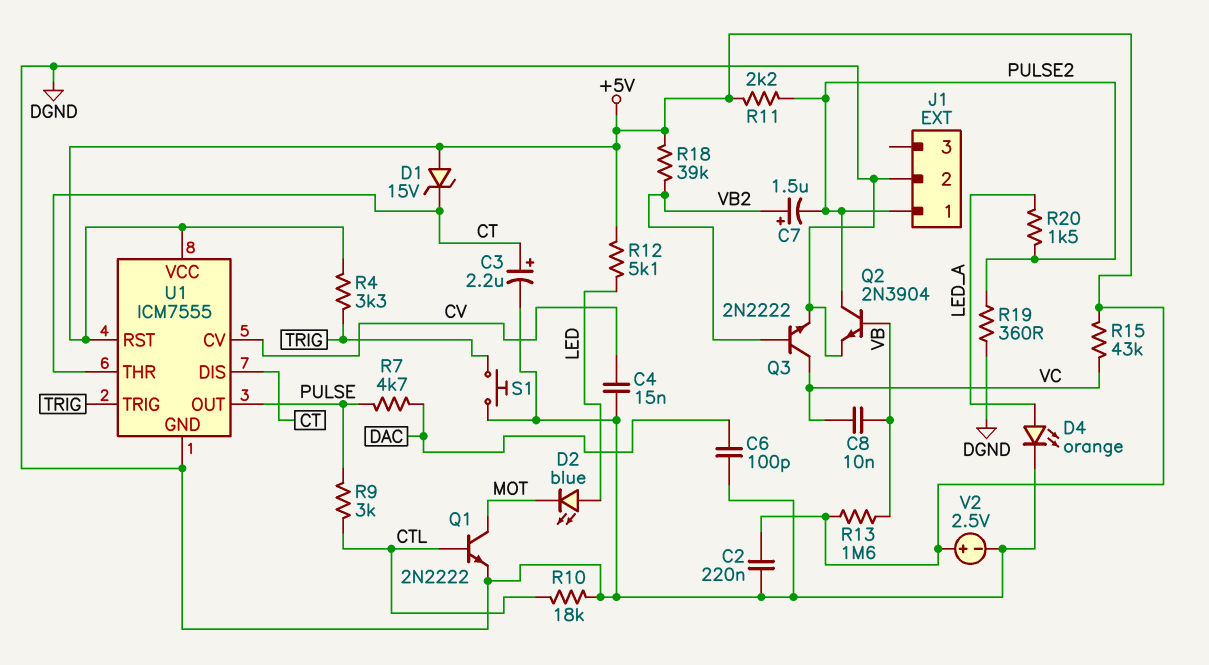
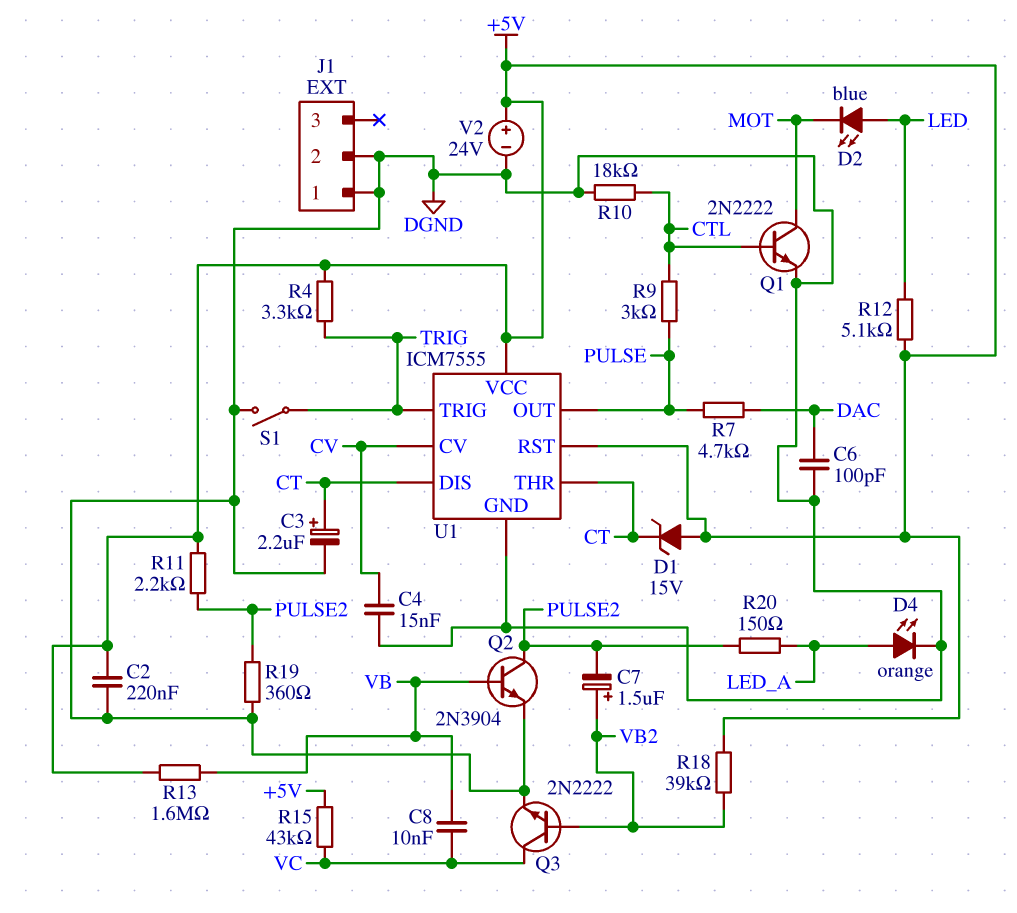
J1 pin 1: PULSE2 -> DGND
R20: 1.5k (LED_A, PULSE2) -> 150 (LED_A, PULSE2)
S1: button (DGND, TRIG) -> switch (DGND, TRIG)
V2: 2.5V (plus +5V, minus DGND) -> 24V (plus +5V, minus DGND)

